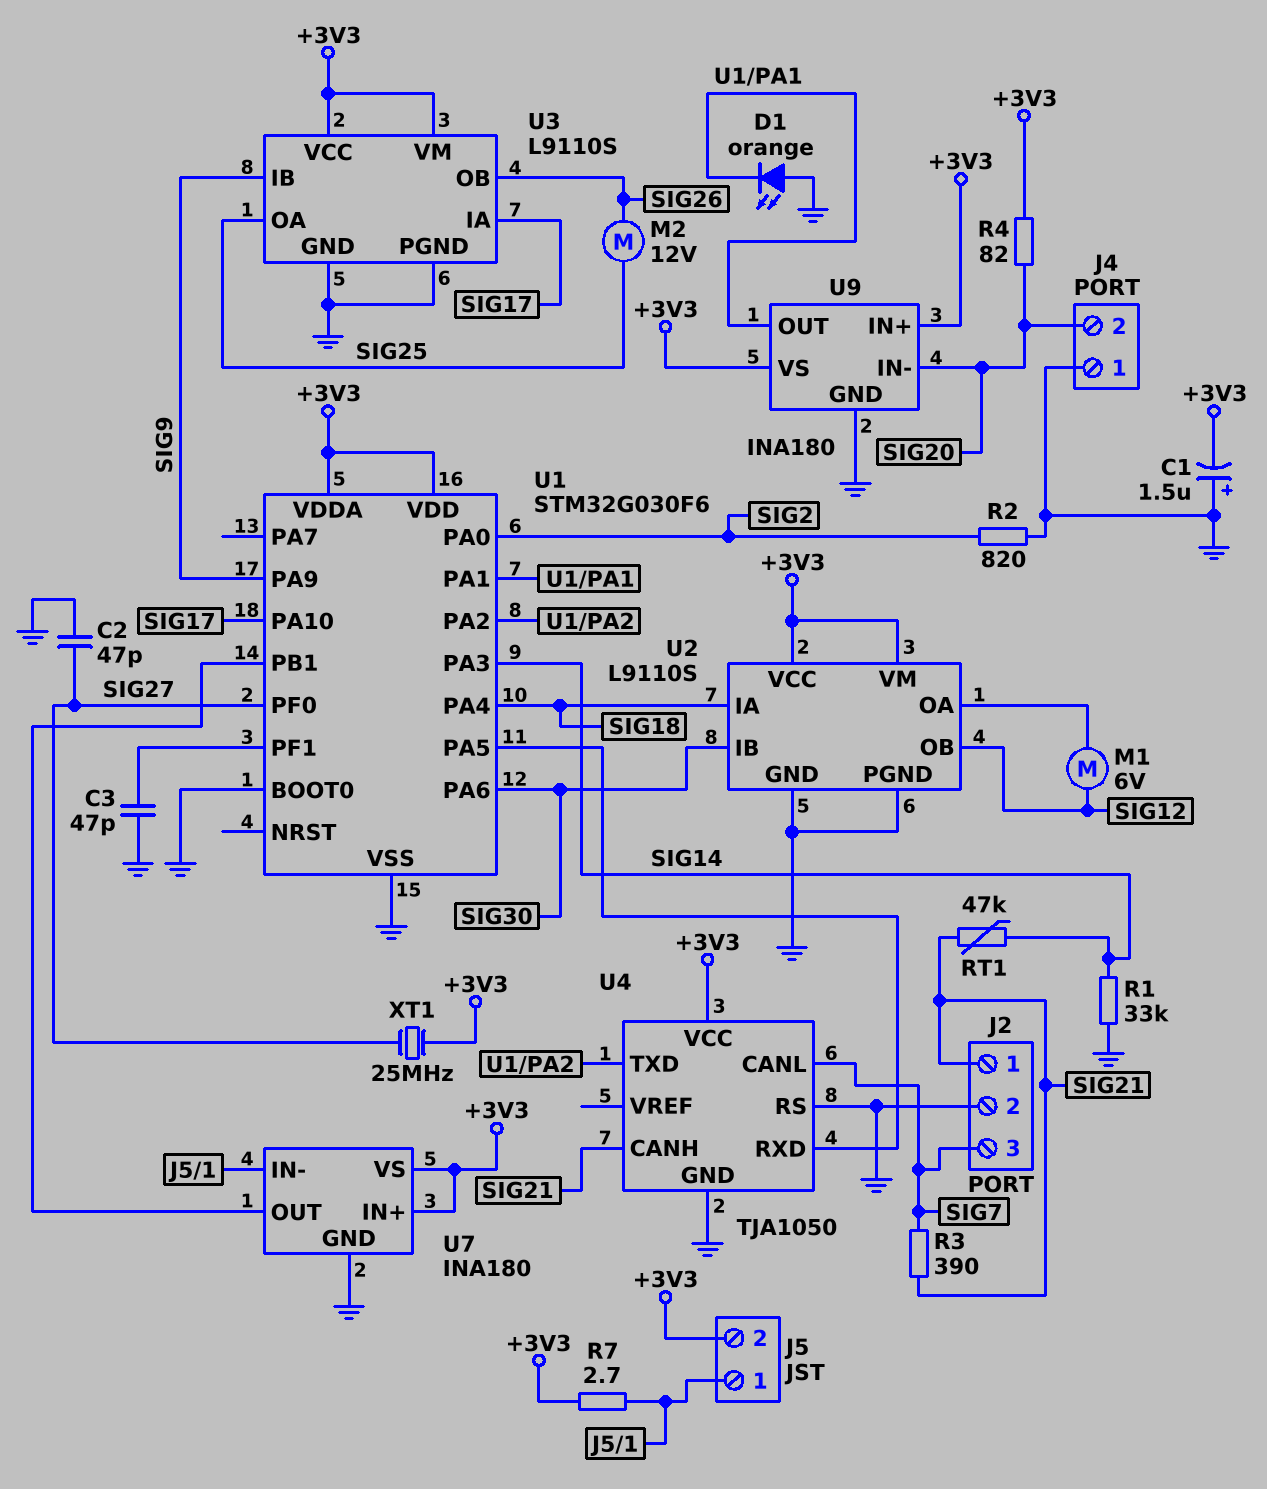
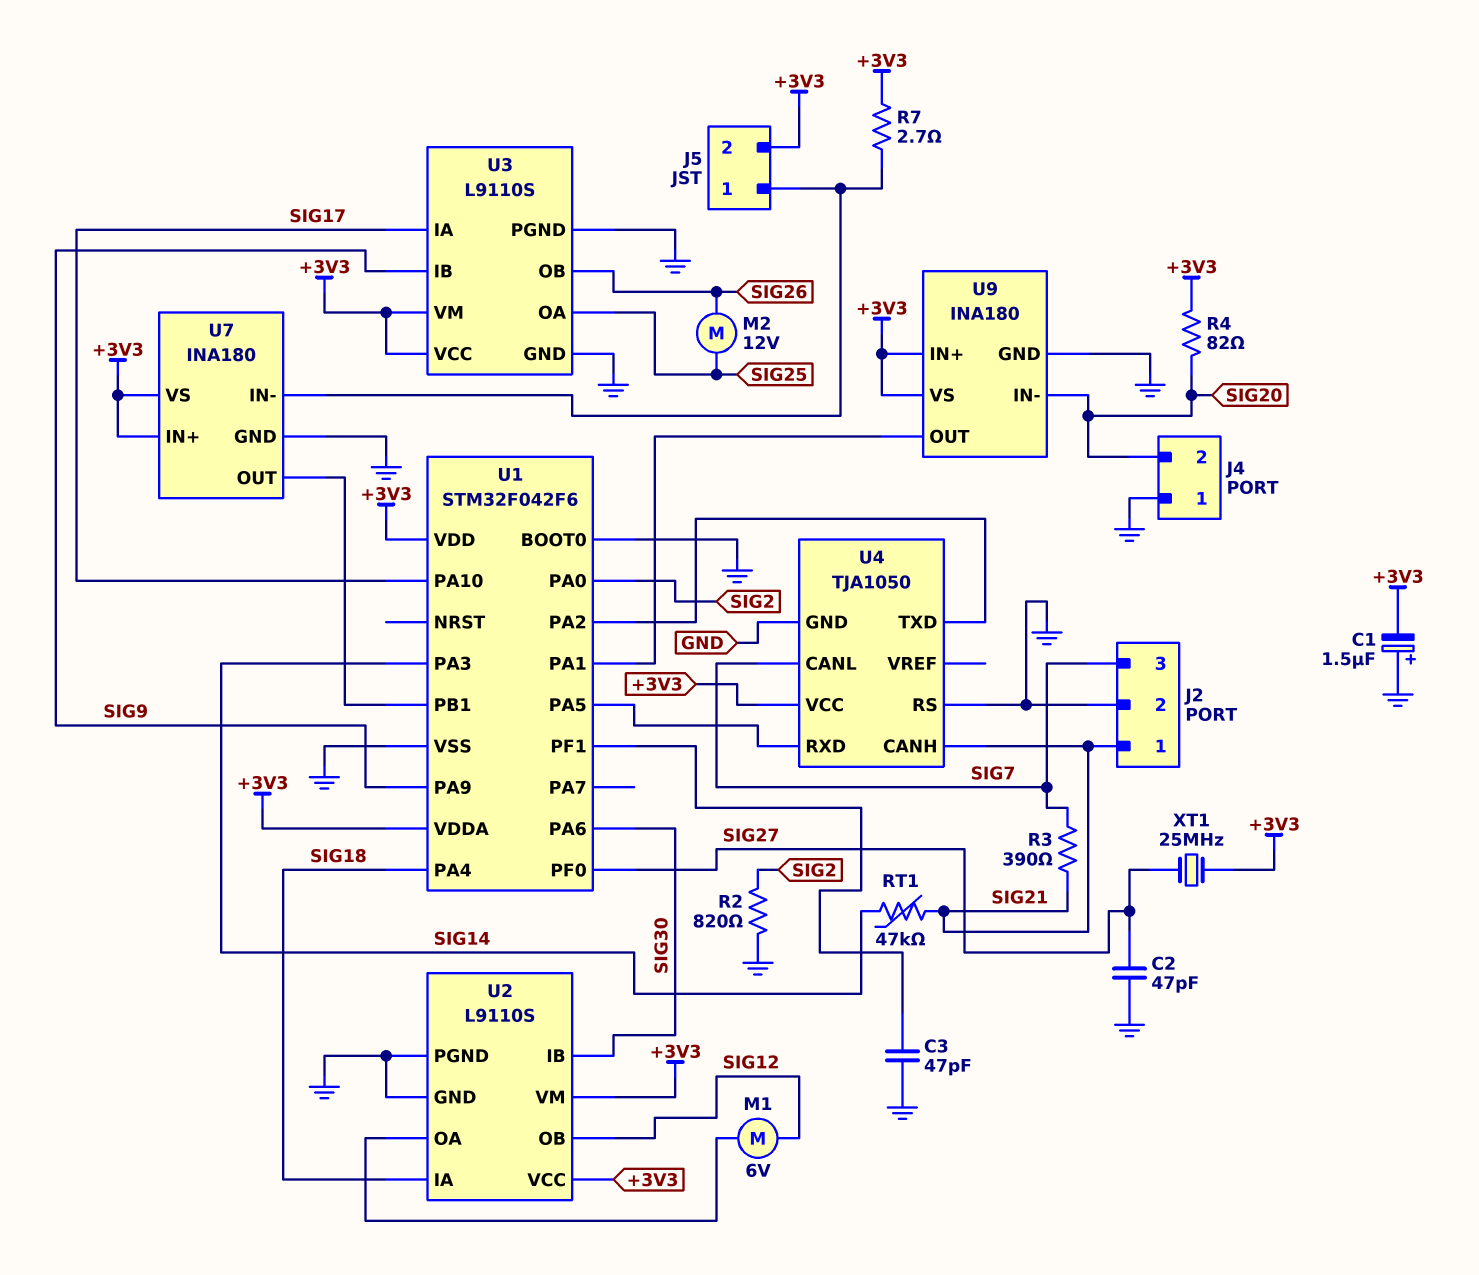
D1: LED orange (A GND, K U1/PA1) -> none
R1: 33k (GND, SIG14) -> none
U1: STM32G030F6 -> STM32F042F6

